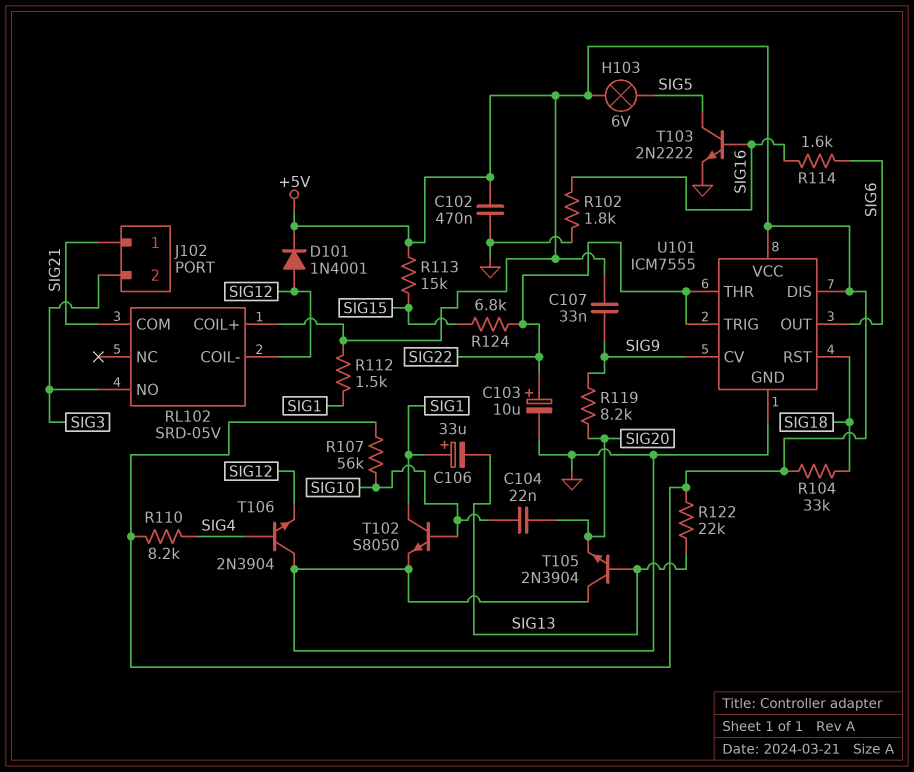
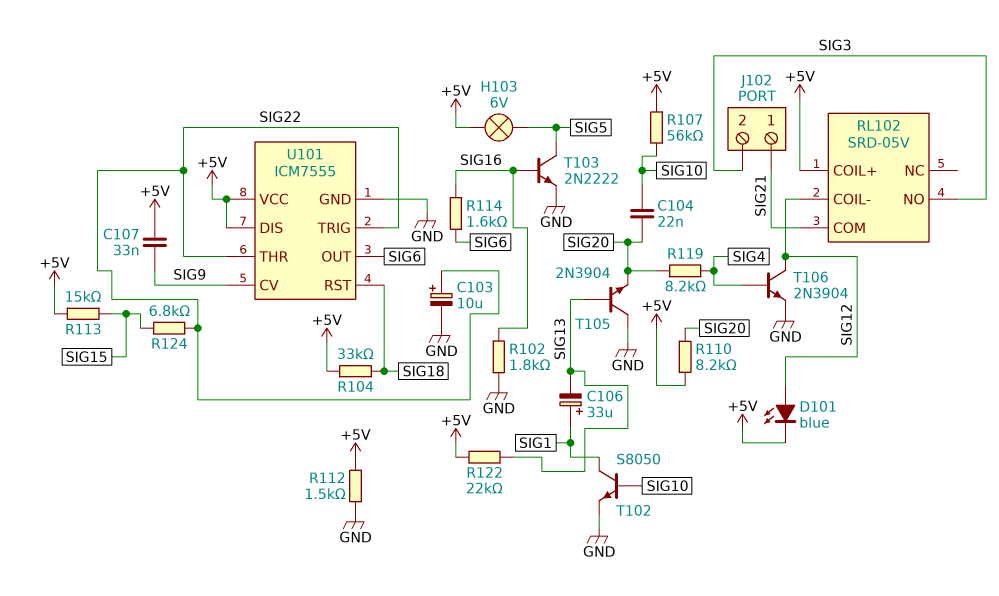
C102: 470nF (+5V, GND) -> none
D101: diode 1N4001 (A SIG12, K +5V) -> LED blue (A SIG12, K +5V)
R110: 8.2k (+5V, SIG4) -> 8.2k (+5V, SIG20)
R112: 1.5k (+5V, SIG1) -> 1.5k (+5V, GND)
R119: 8.2k (SIG9, SIG20) -> 8.2k (SIG4, SIG20)
T106: NPN 2N3904 (B SIG4, C GND, E SIG12) -> NPN 2N3904 (B SIG4, C SIG12, E GND)

